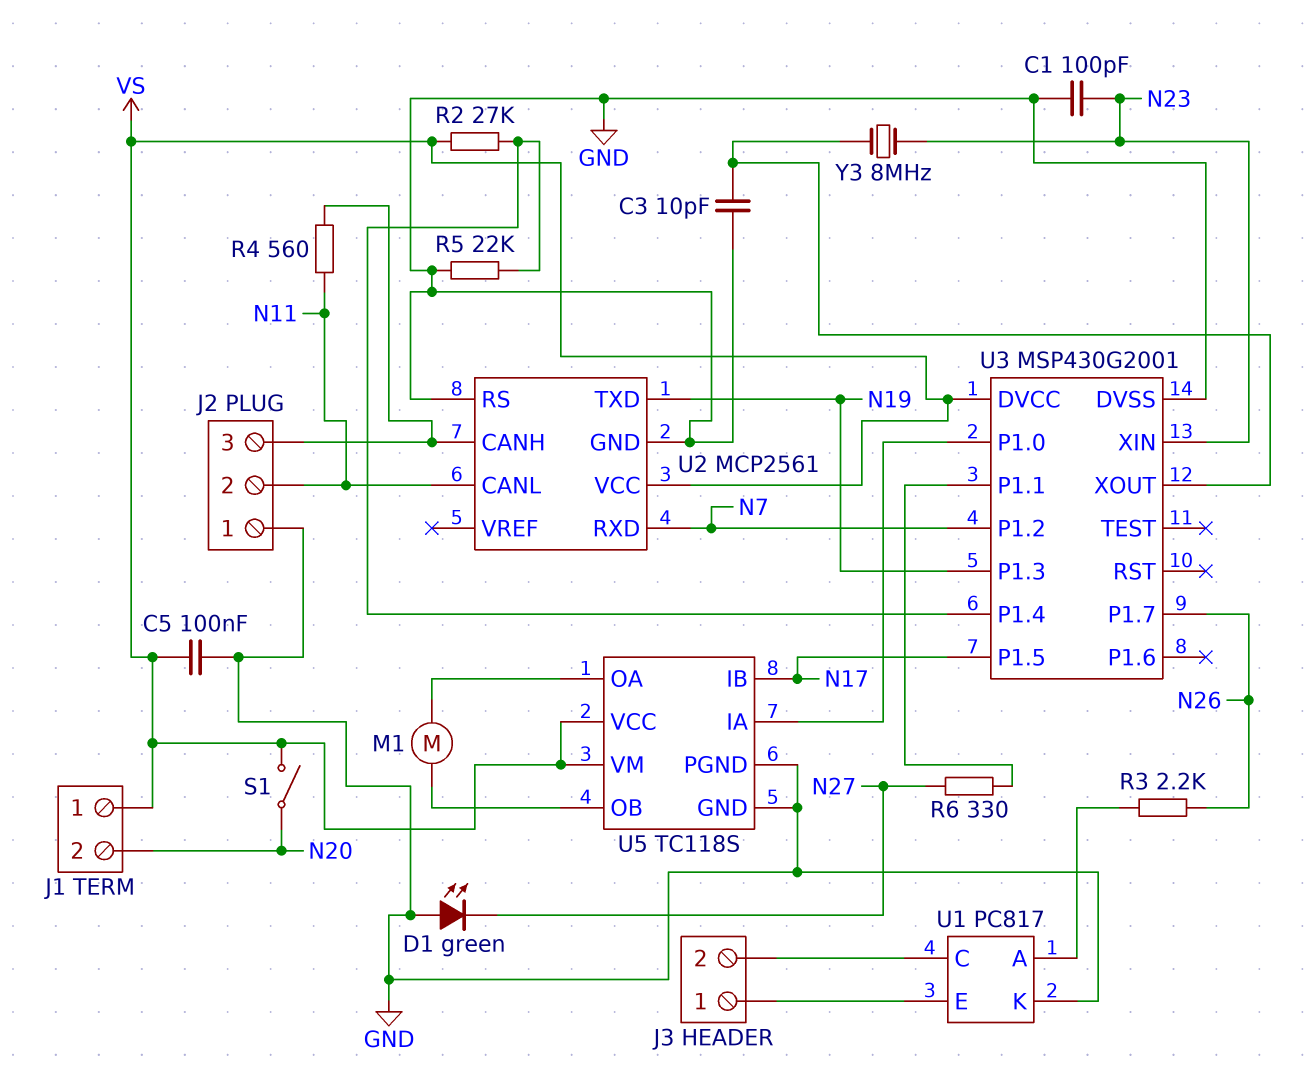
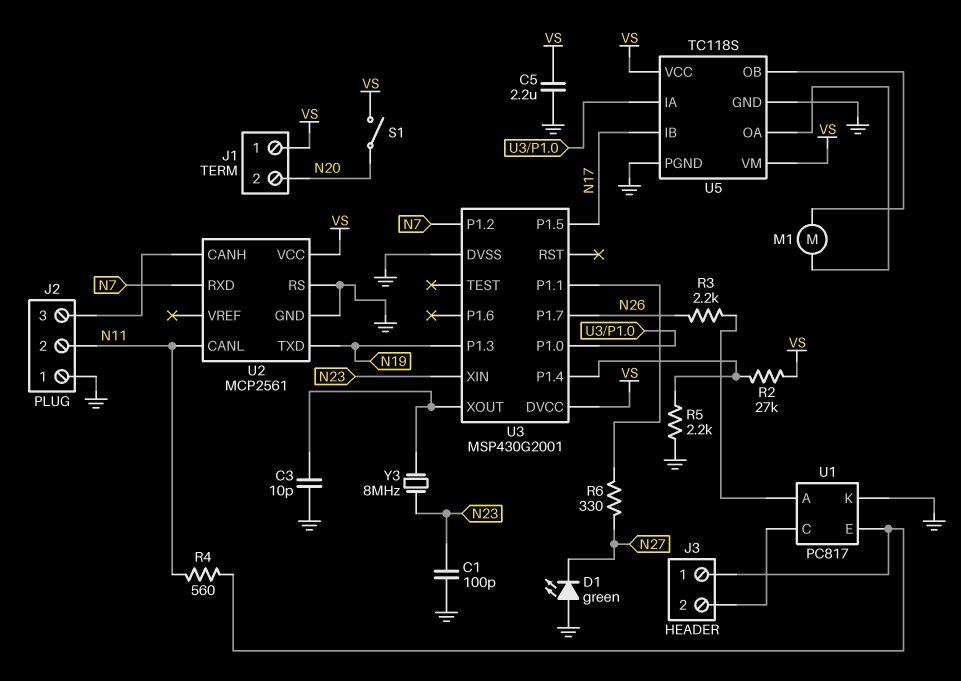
C5: 100nF (GND, VS) -> 2.2uF (GND, VS)
R4: 560 (J2/3, N11) -> 560 (J3/1, N11)
R5: 22k (GND, U3/P1.4) -> 2.2k (GND, U3/P1.4)

